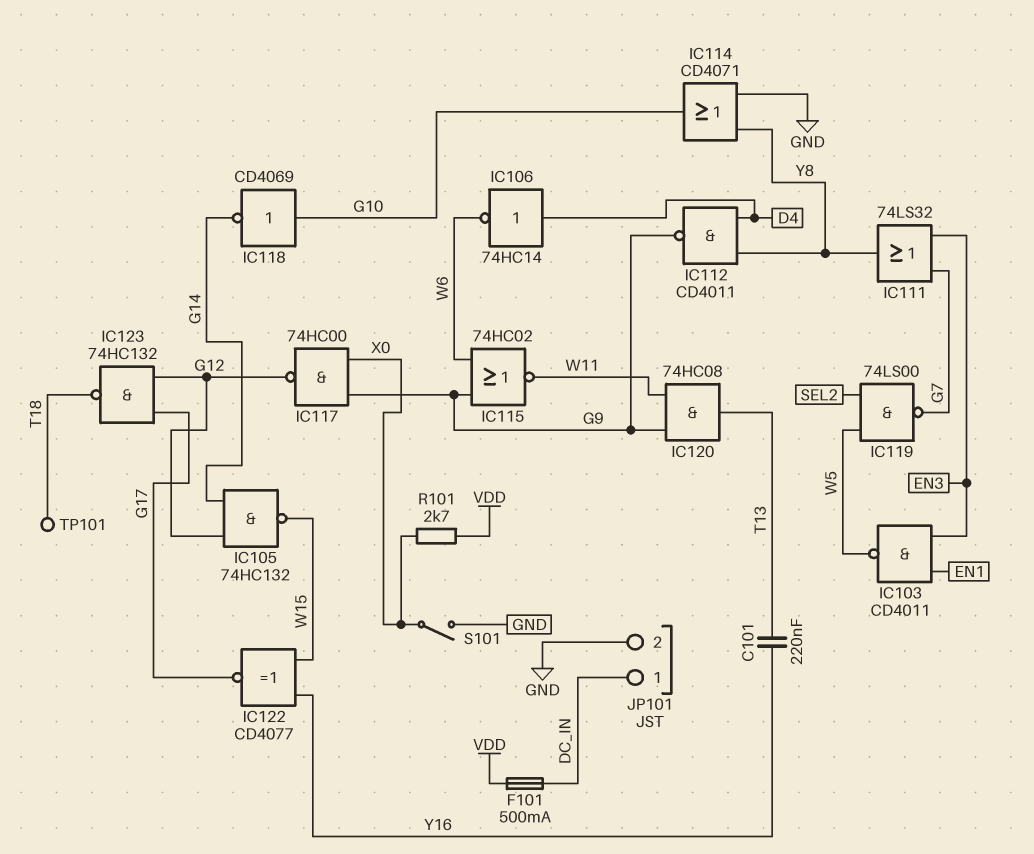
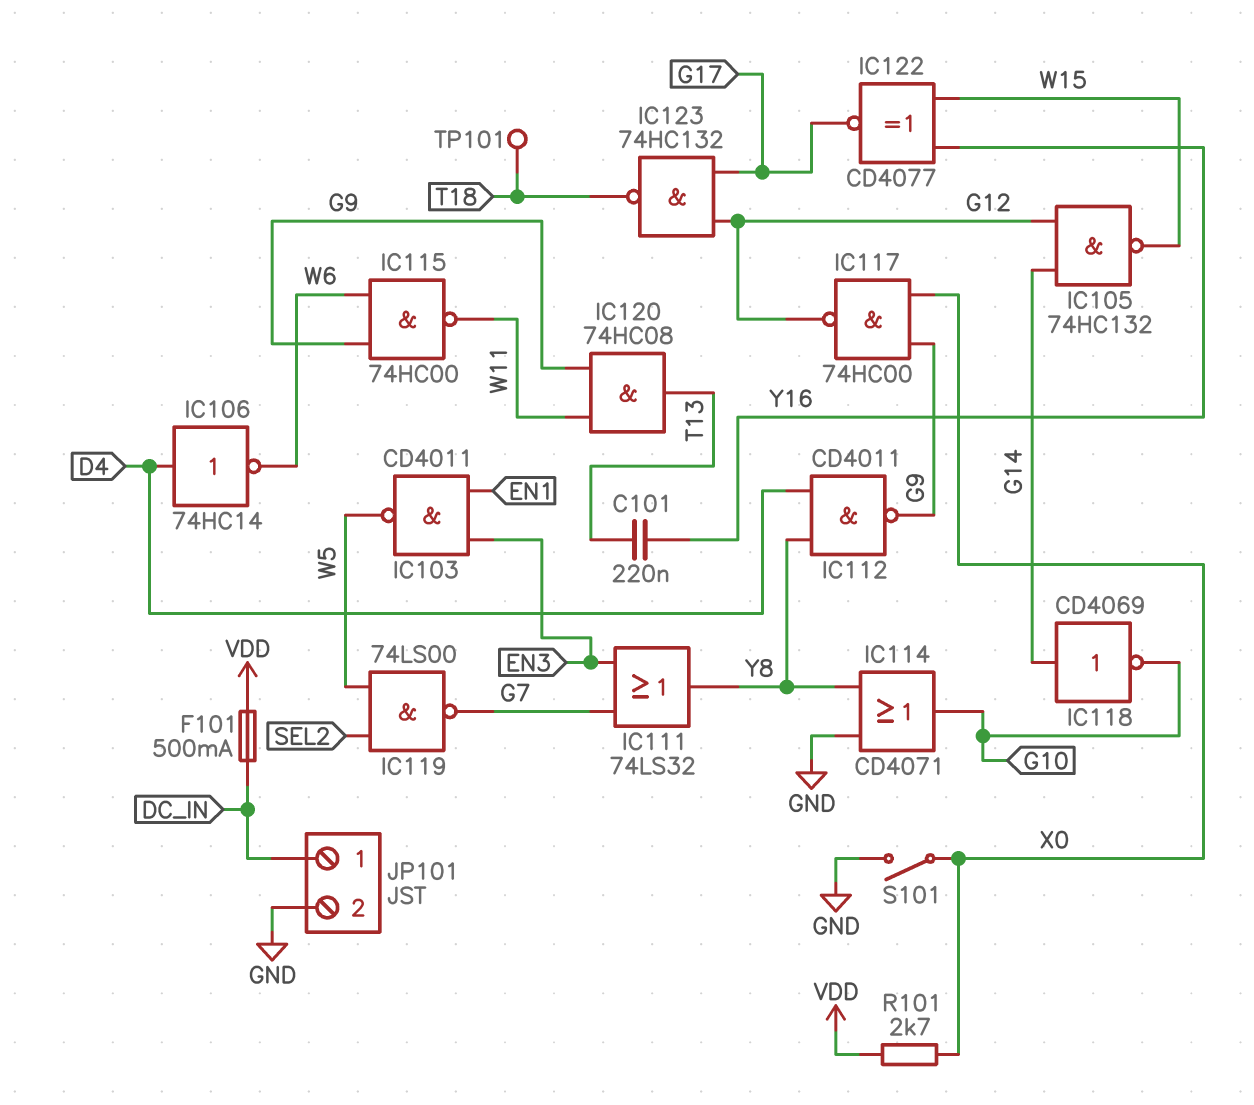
IC115: NOR 74HC02 (in G9, in W6, out W11) -> NAND 74HC00 (in G9, in W6, out W11)
IC118: NOT CD4069 (in G10, out G14) -> NOT CD4069 (in G14, out G10)

